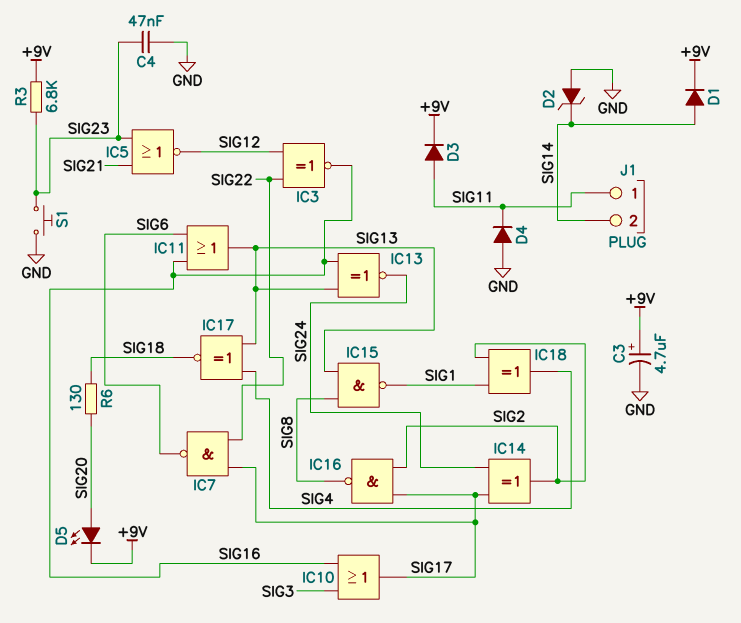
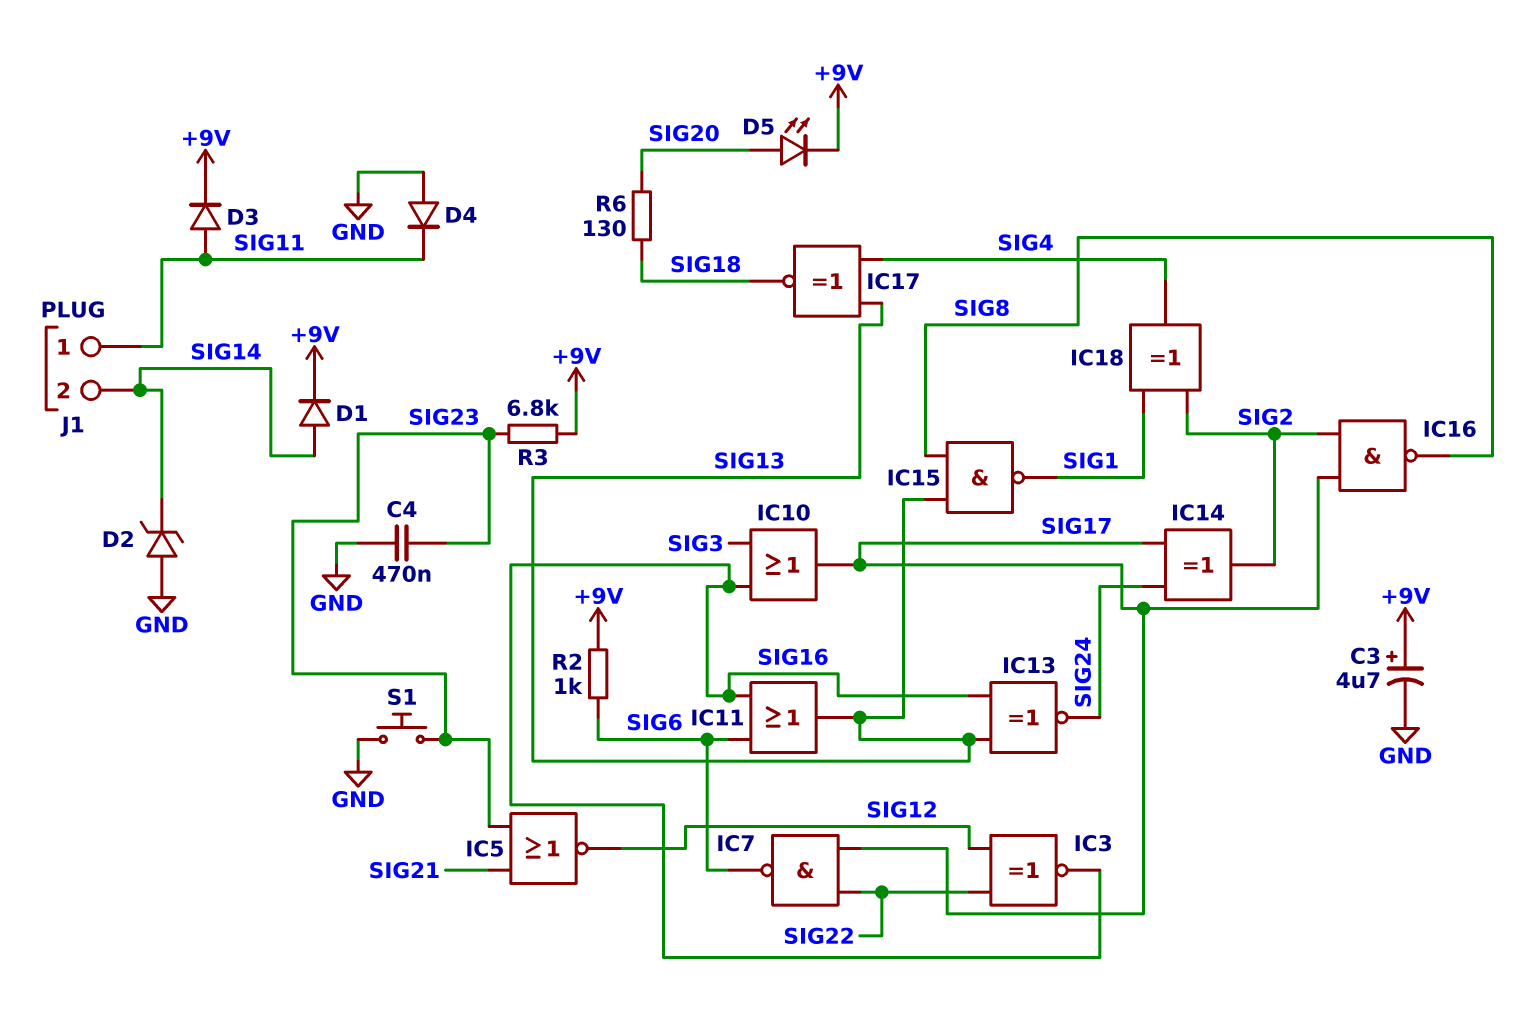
C4: 47nF (GND, SIG23) -> 470nF (GND, SIG23)
R2: none -> 1k (+9V, SIG6)

